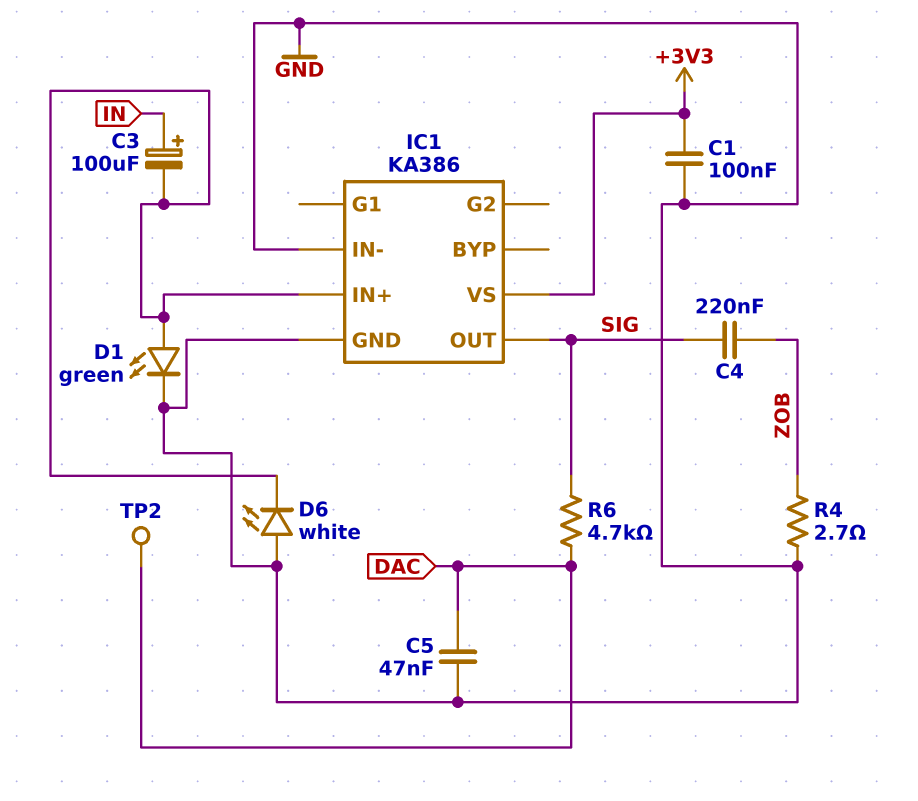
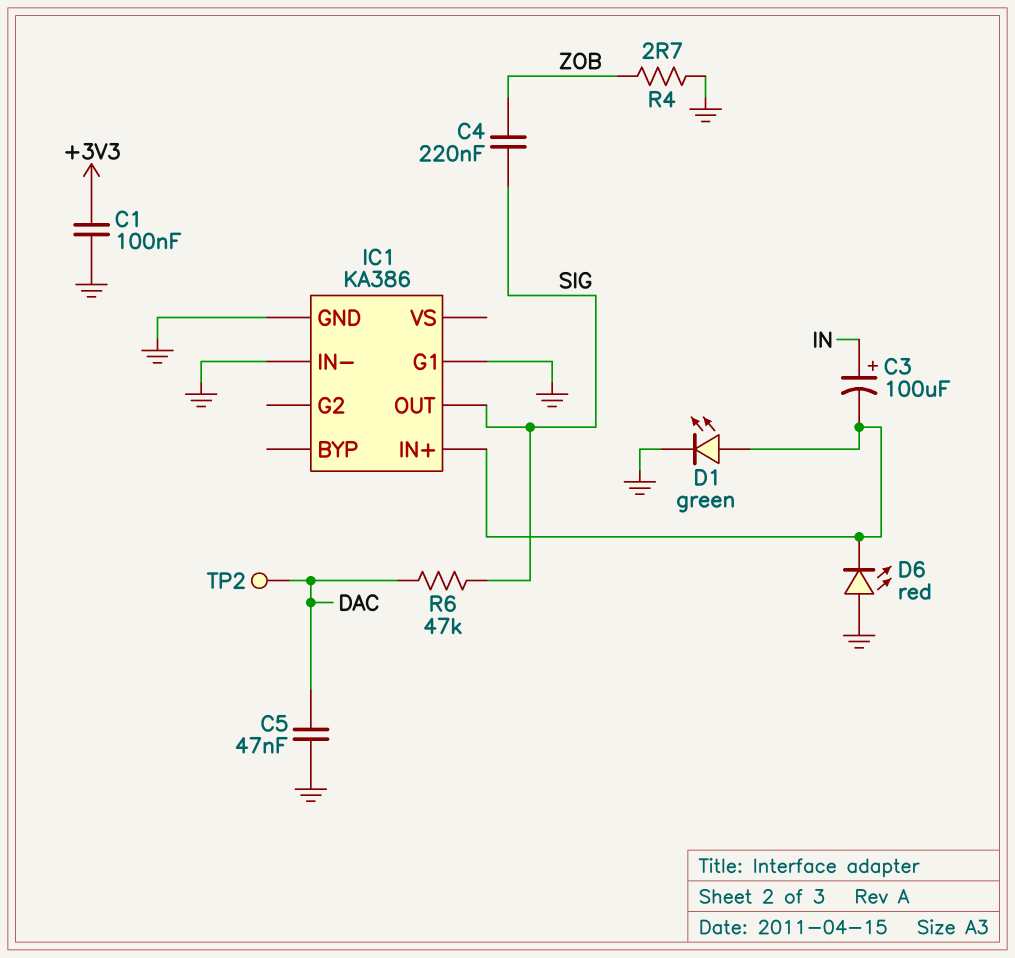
D6: LED white (A GND, K IC1/IN+) -> LED red (A GND, K IC1/IN+)
IC1 pin G1: none -> GND
IC1 pin VS: +3V3 -> none
R6: 4.7k (DAC, SIG) -> 47k (DAC, SIG)

